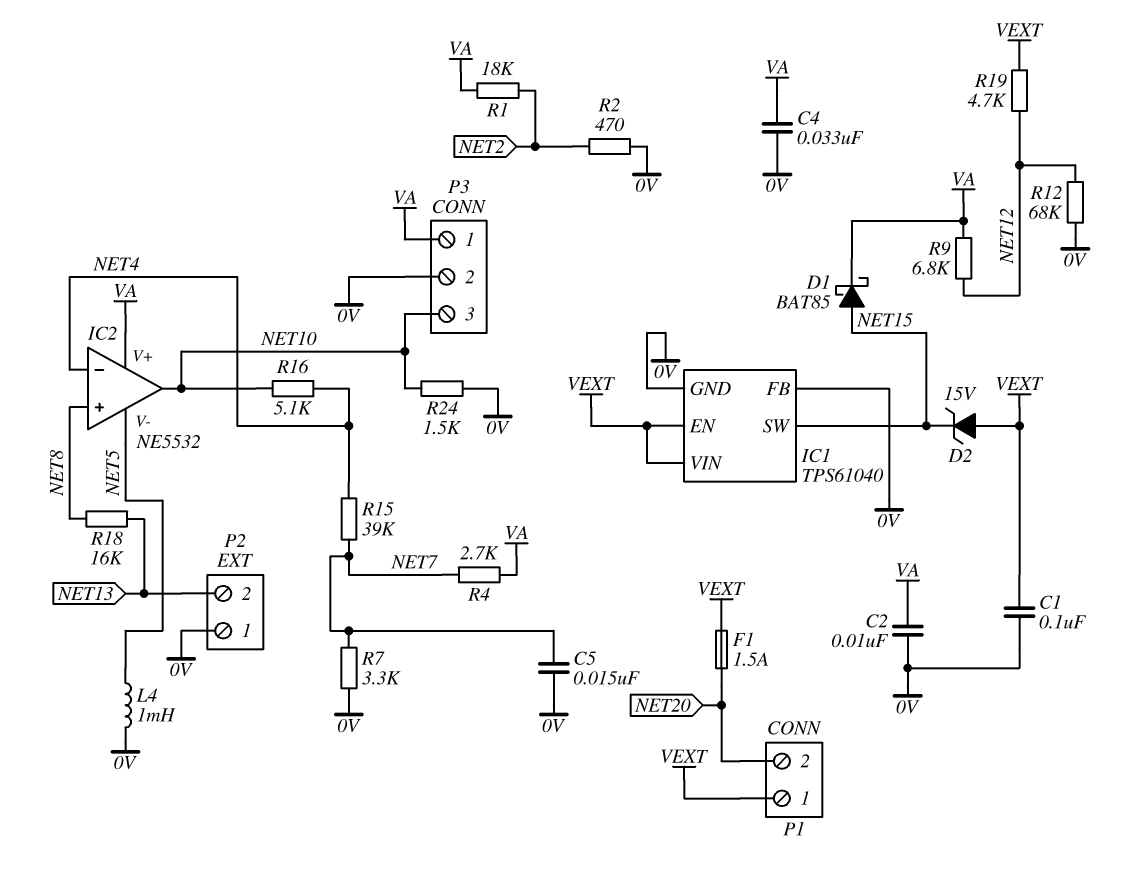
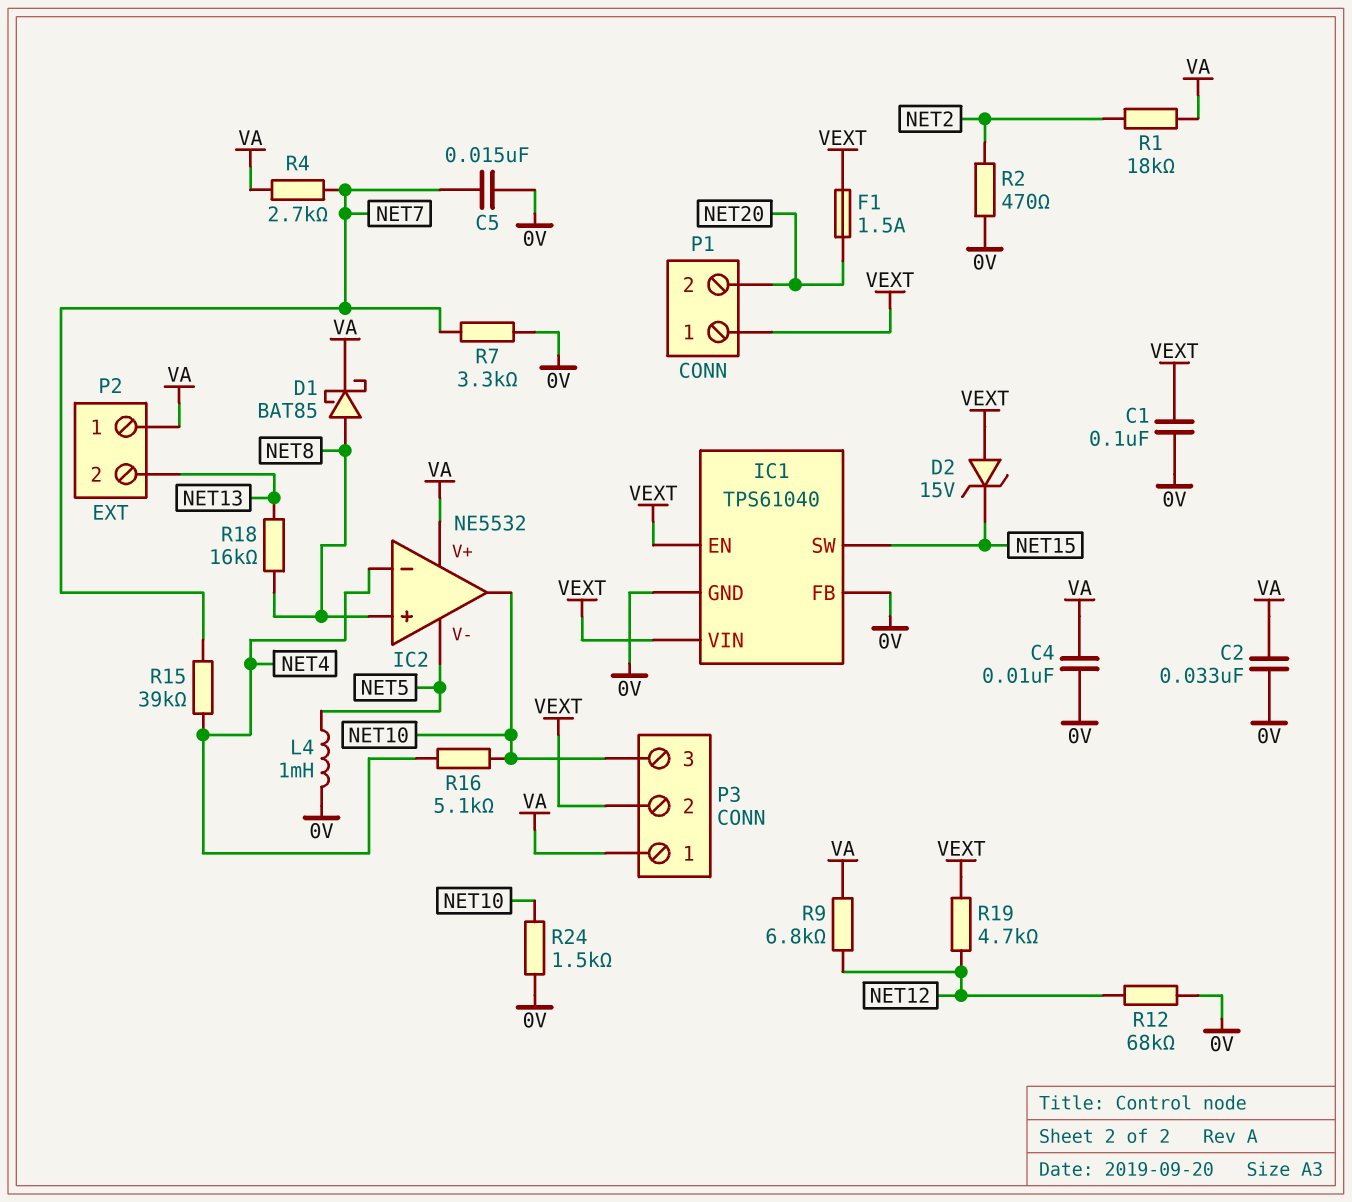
C2: 10nF (0V, VA) -> 33nF (0V, VA)
C4: 33nF (0V, VA) -> 10nF (0V, VA)
D1: schottky BAT85 (A NET15, K VA) -> schottky BAT85 (A NET8, K VA)
P2 pin 1: 0V -> VA
P3 pin 2: 0V -> VEXT

